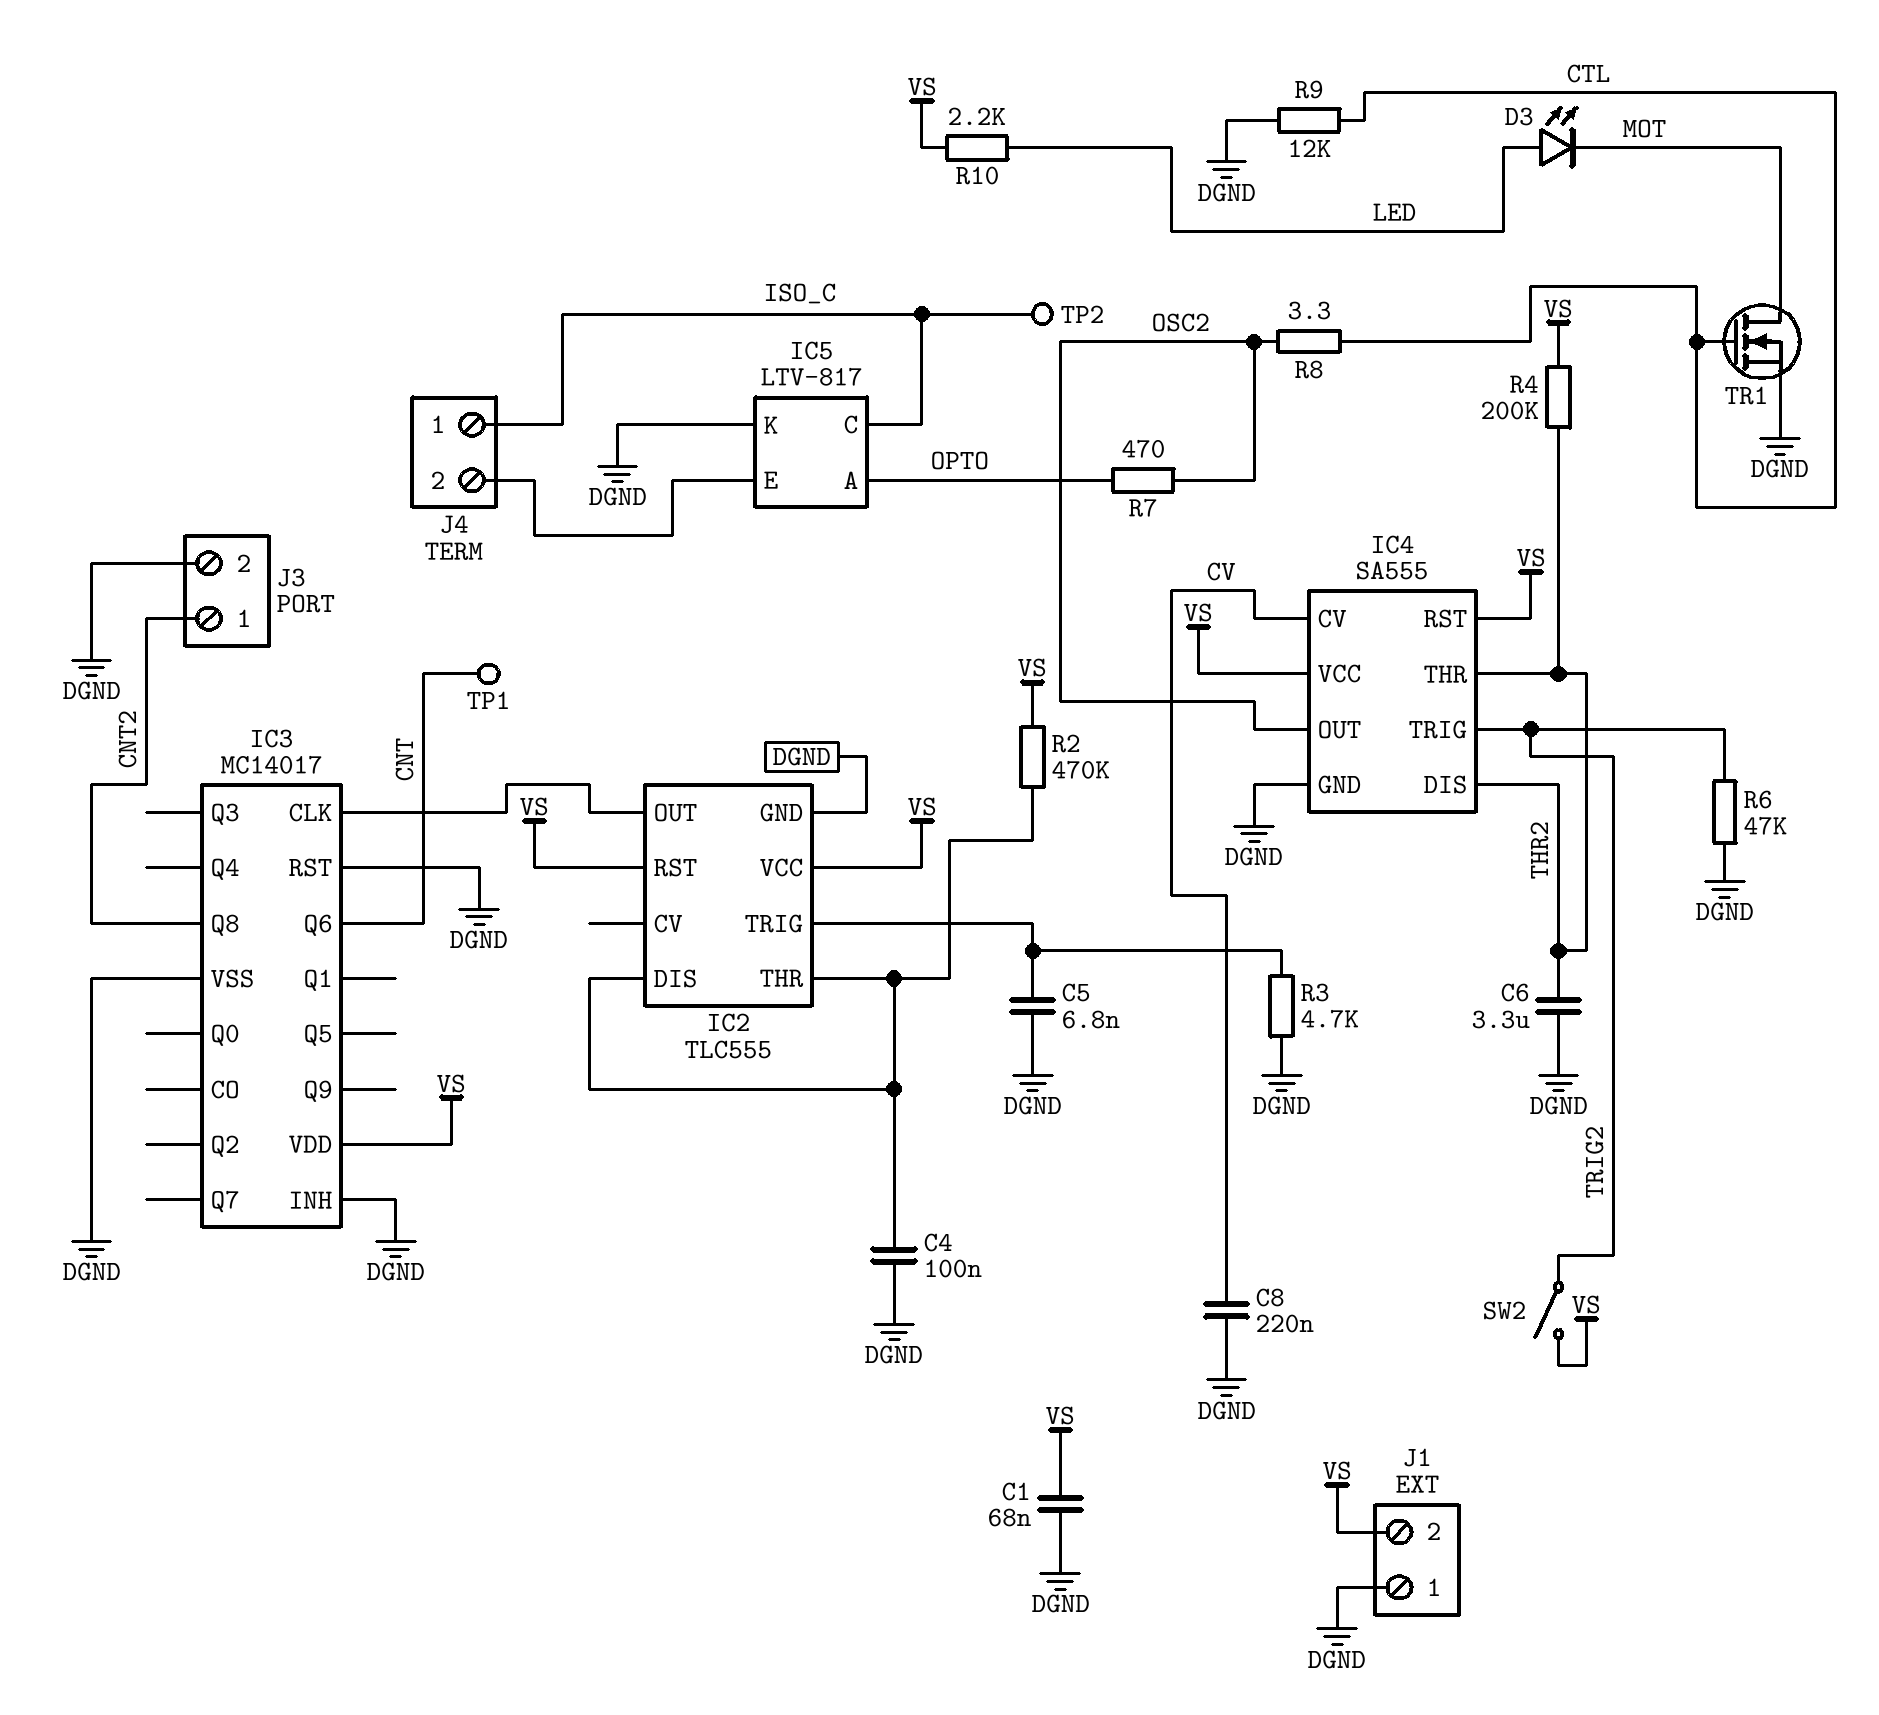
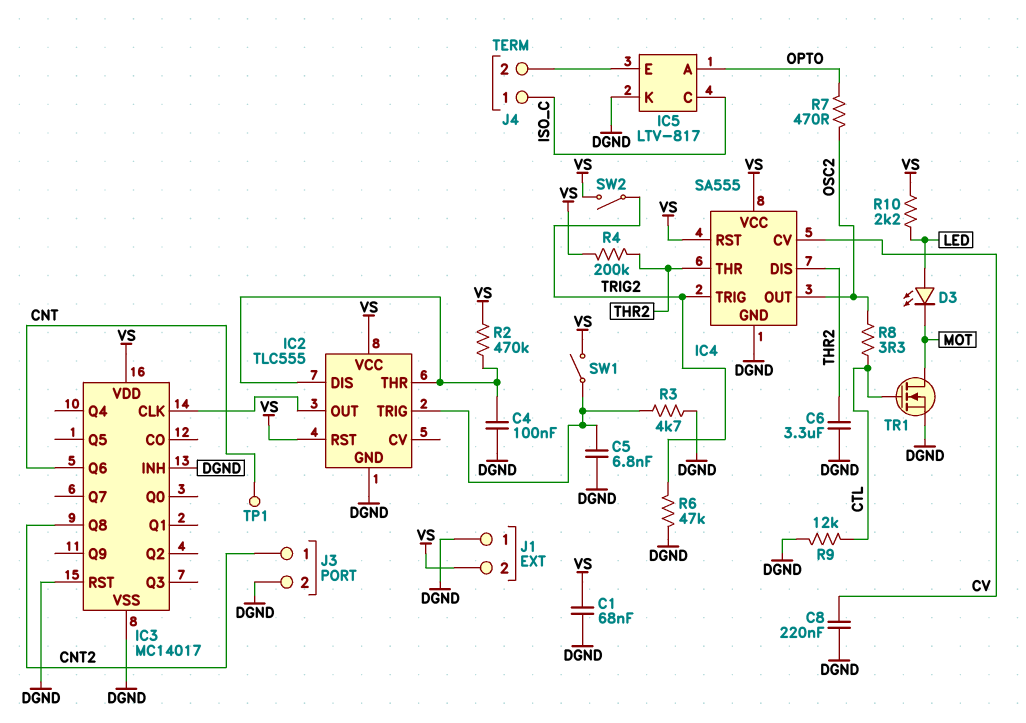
SW1: none -> switch (IC2/TRIG, VS)
TP2: test point (ISO_C) -> none

